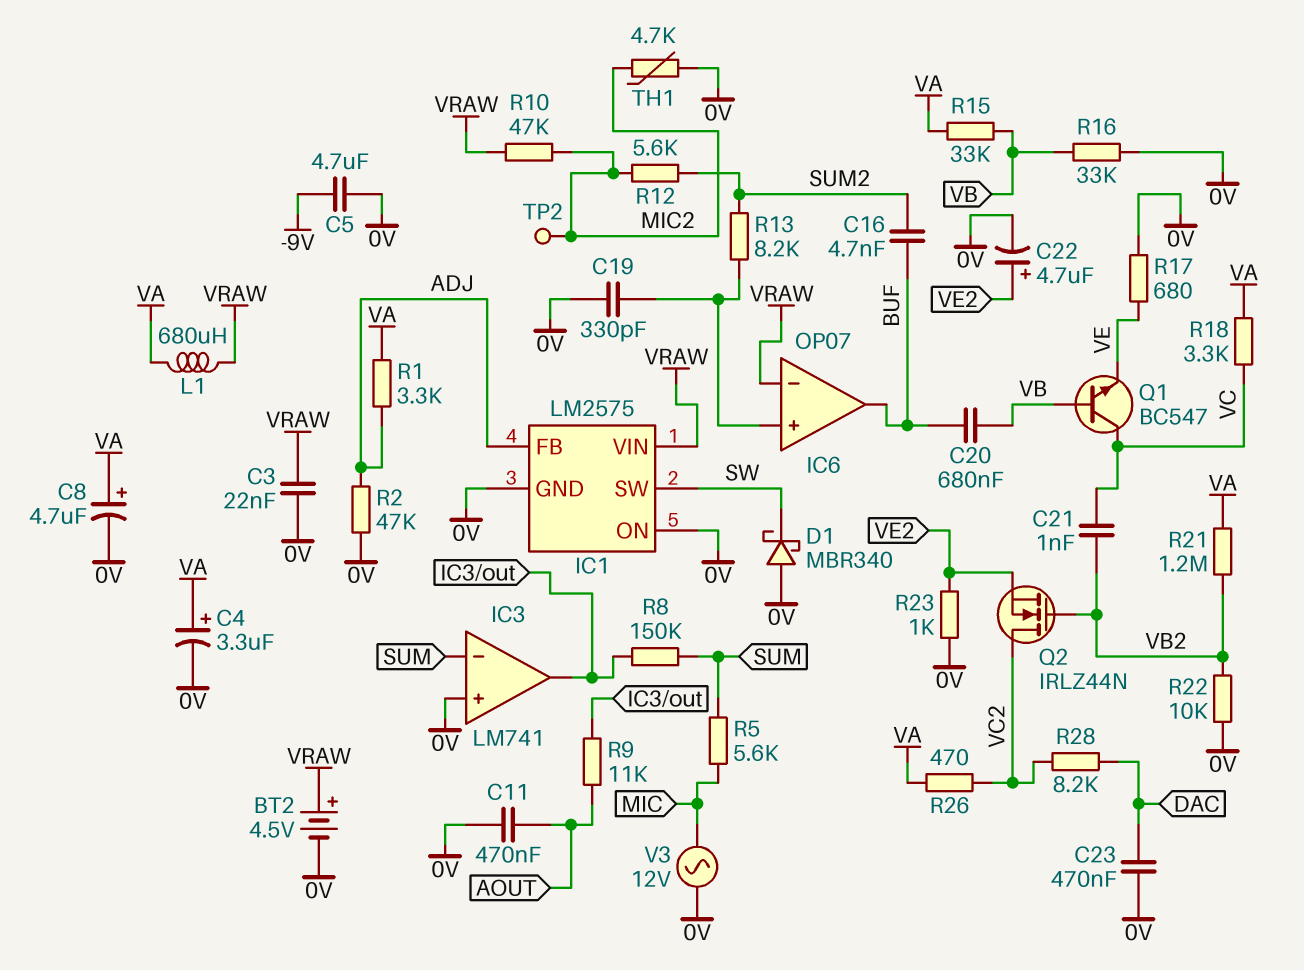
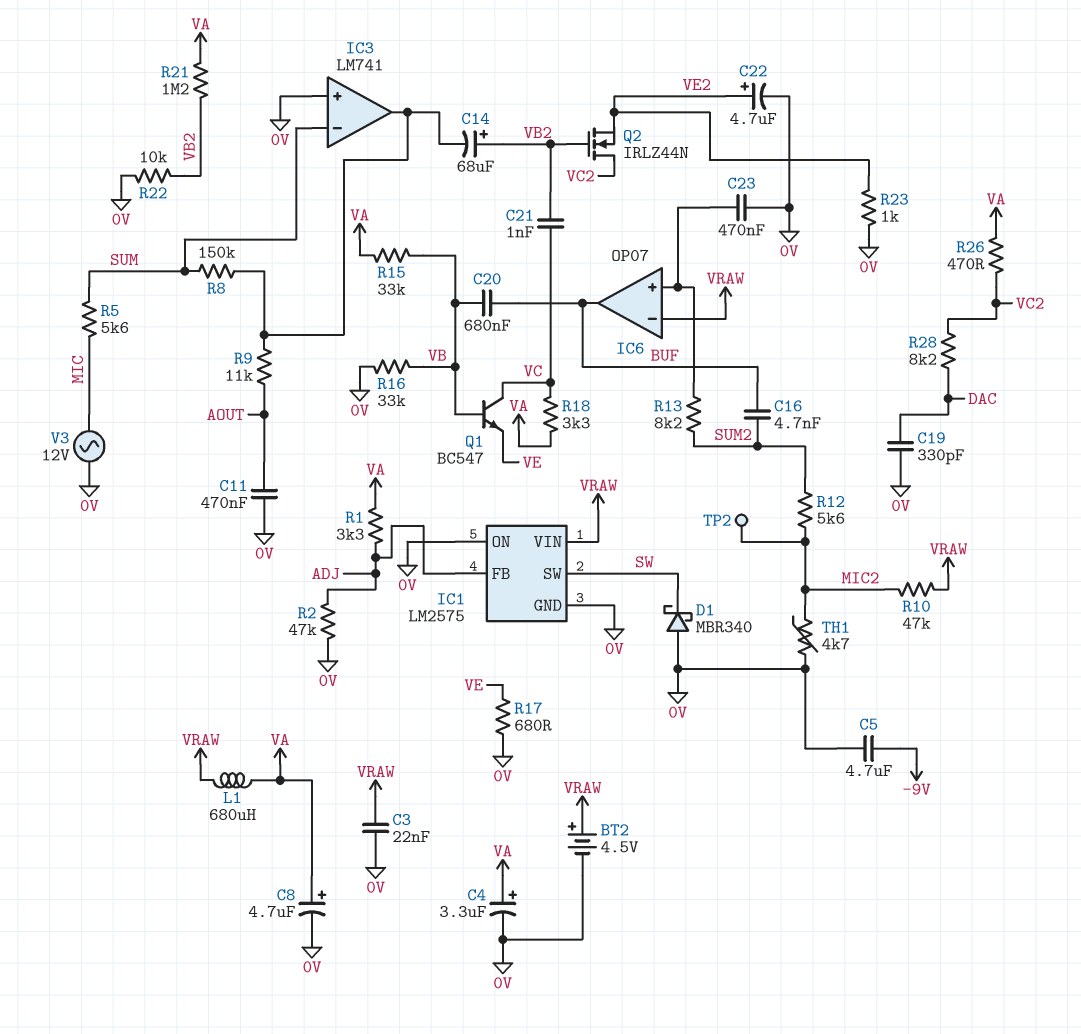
C14: none -> 68uF (plus VB2, minus IC3/out)
C19: 330pF (0V, IC6/in+) -> 330pF (0V, DAC)
C23: 470nF (0V, DAC) -> 470nF (0V, IC6/in+)

